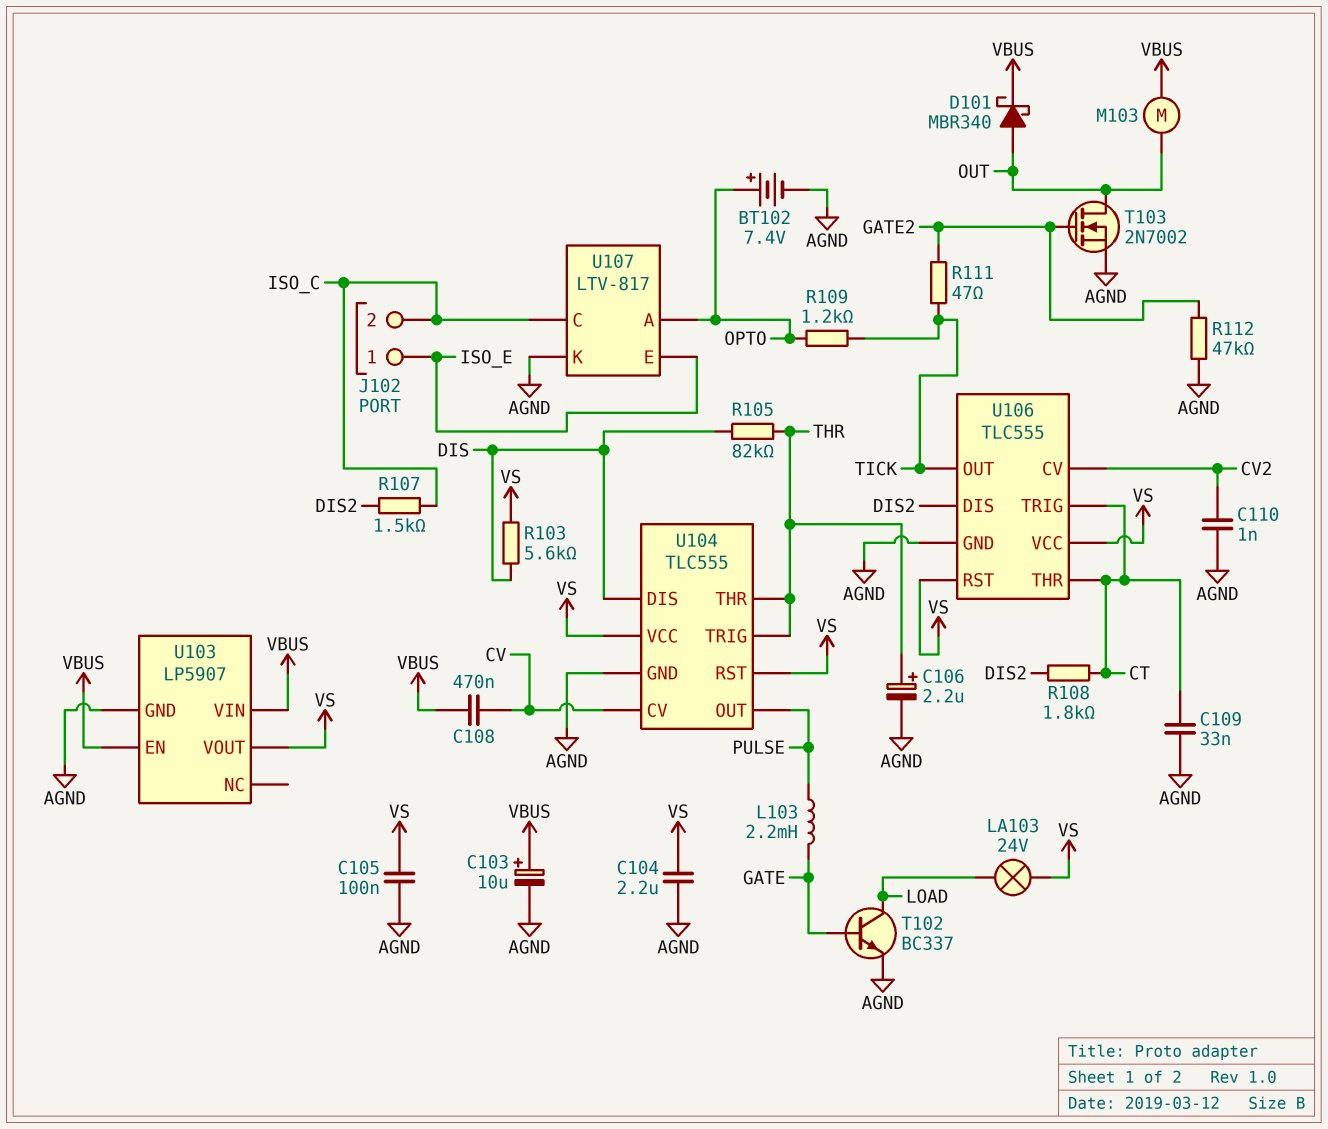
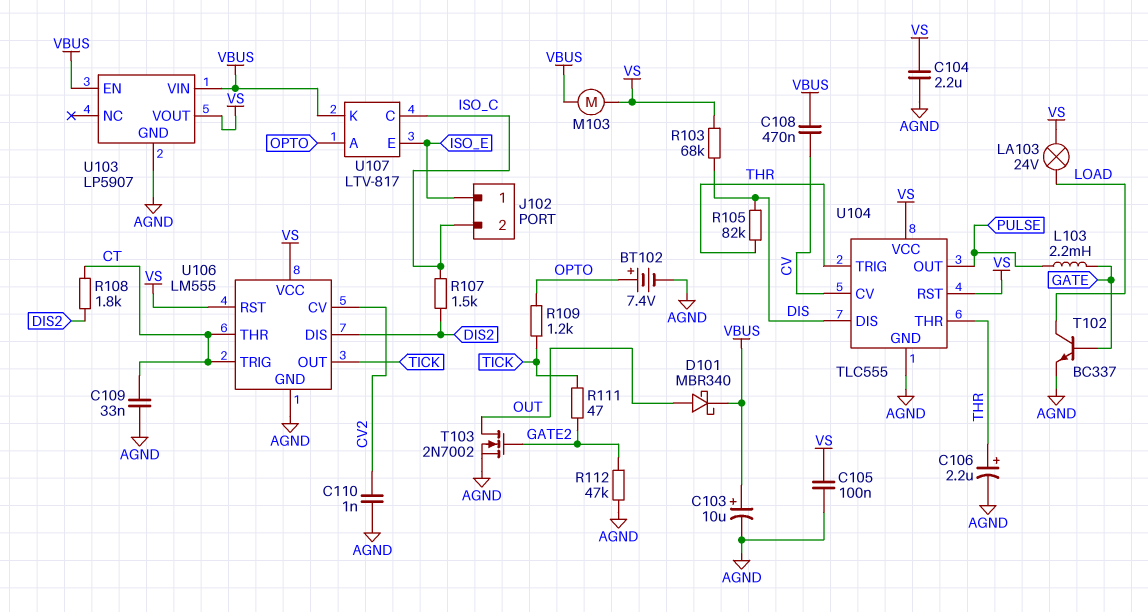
M103: motor (OUT, VBUS) -> motor (VBUS, VS)
R103: 5.6k (DIS, VS) -> 68k (DIS, VS)
U106: TLC555 -> LM555
U107 pin K: AGND -> VBUS

